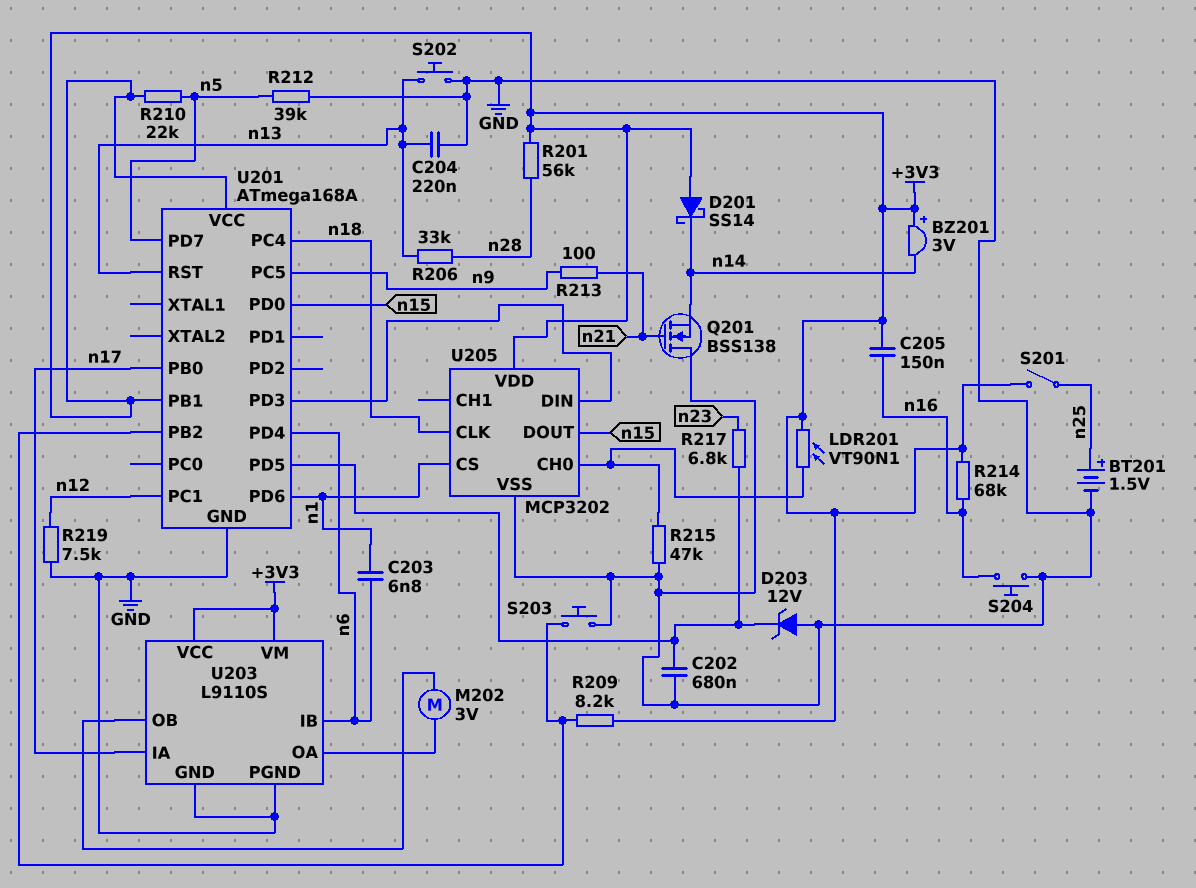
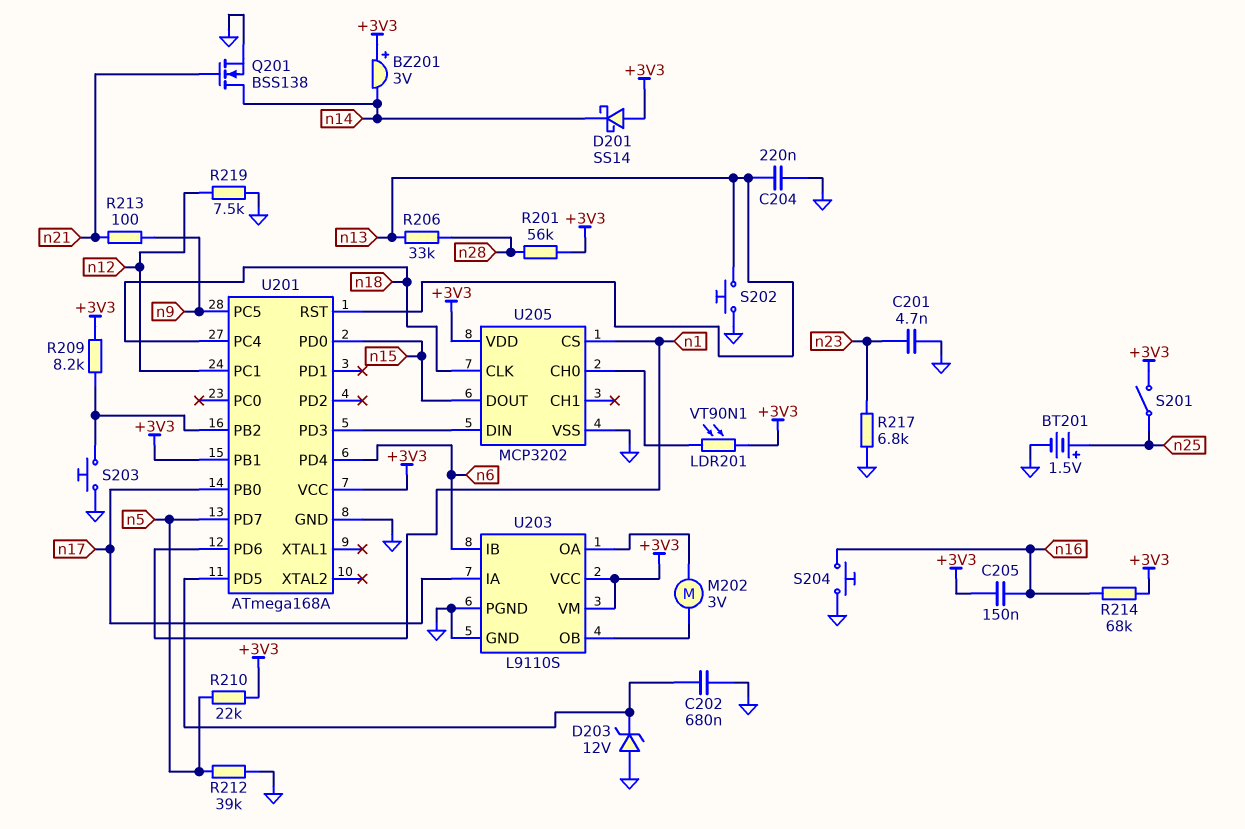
C201: none -> 4.7nF (GND, n23)
C203: 6.8nF (n1, n6) -> none
Q201: NMOS BSS138 (G n21, D GND, S n14) -> NMOS BSS138 (G n21, D n14, S GND)
R215: 47k (GND, U205/CH0) -> none
R217: 6.8k (U201/PD5, n23) -> 6.8k (GND, n23)

